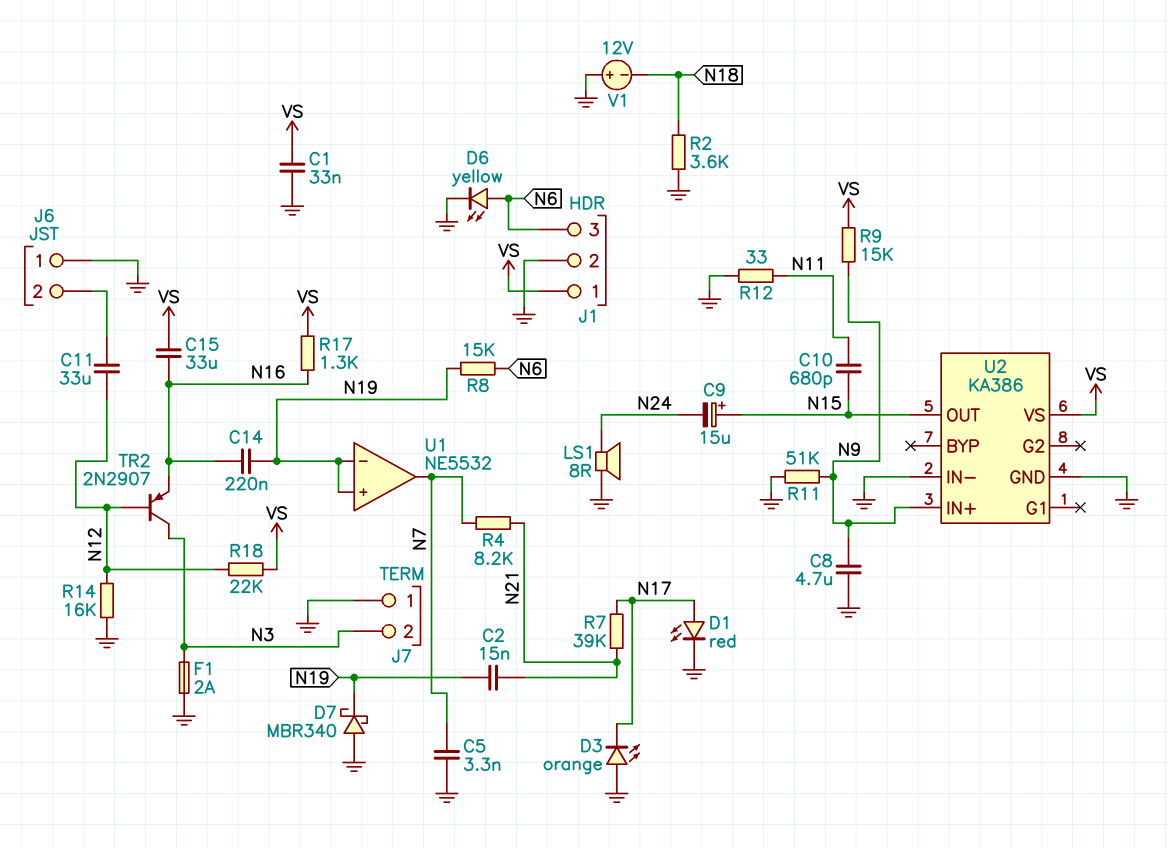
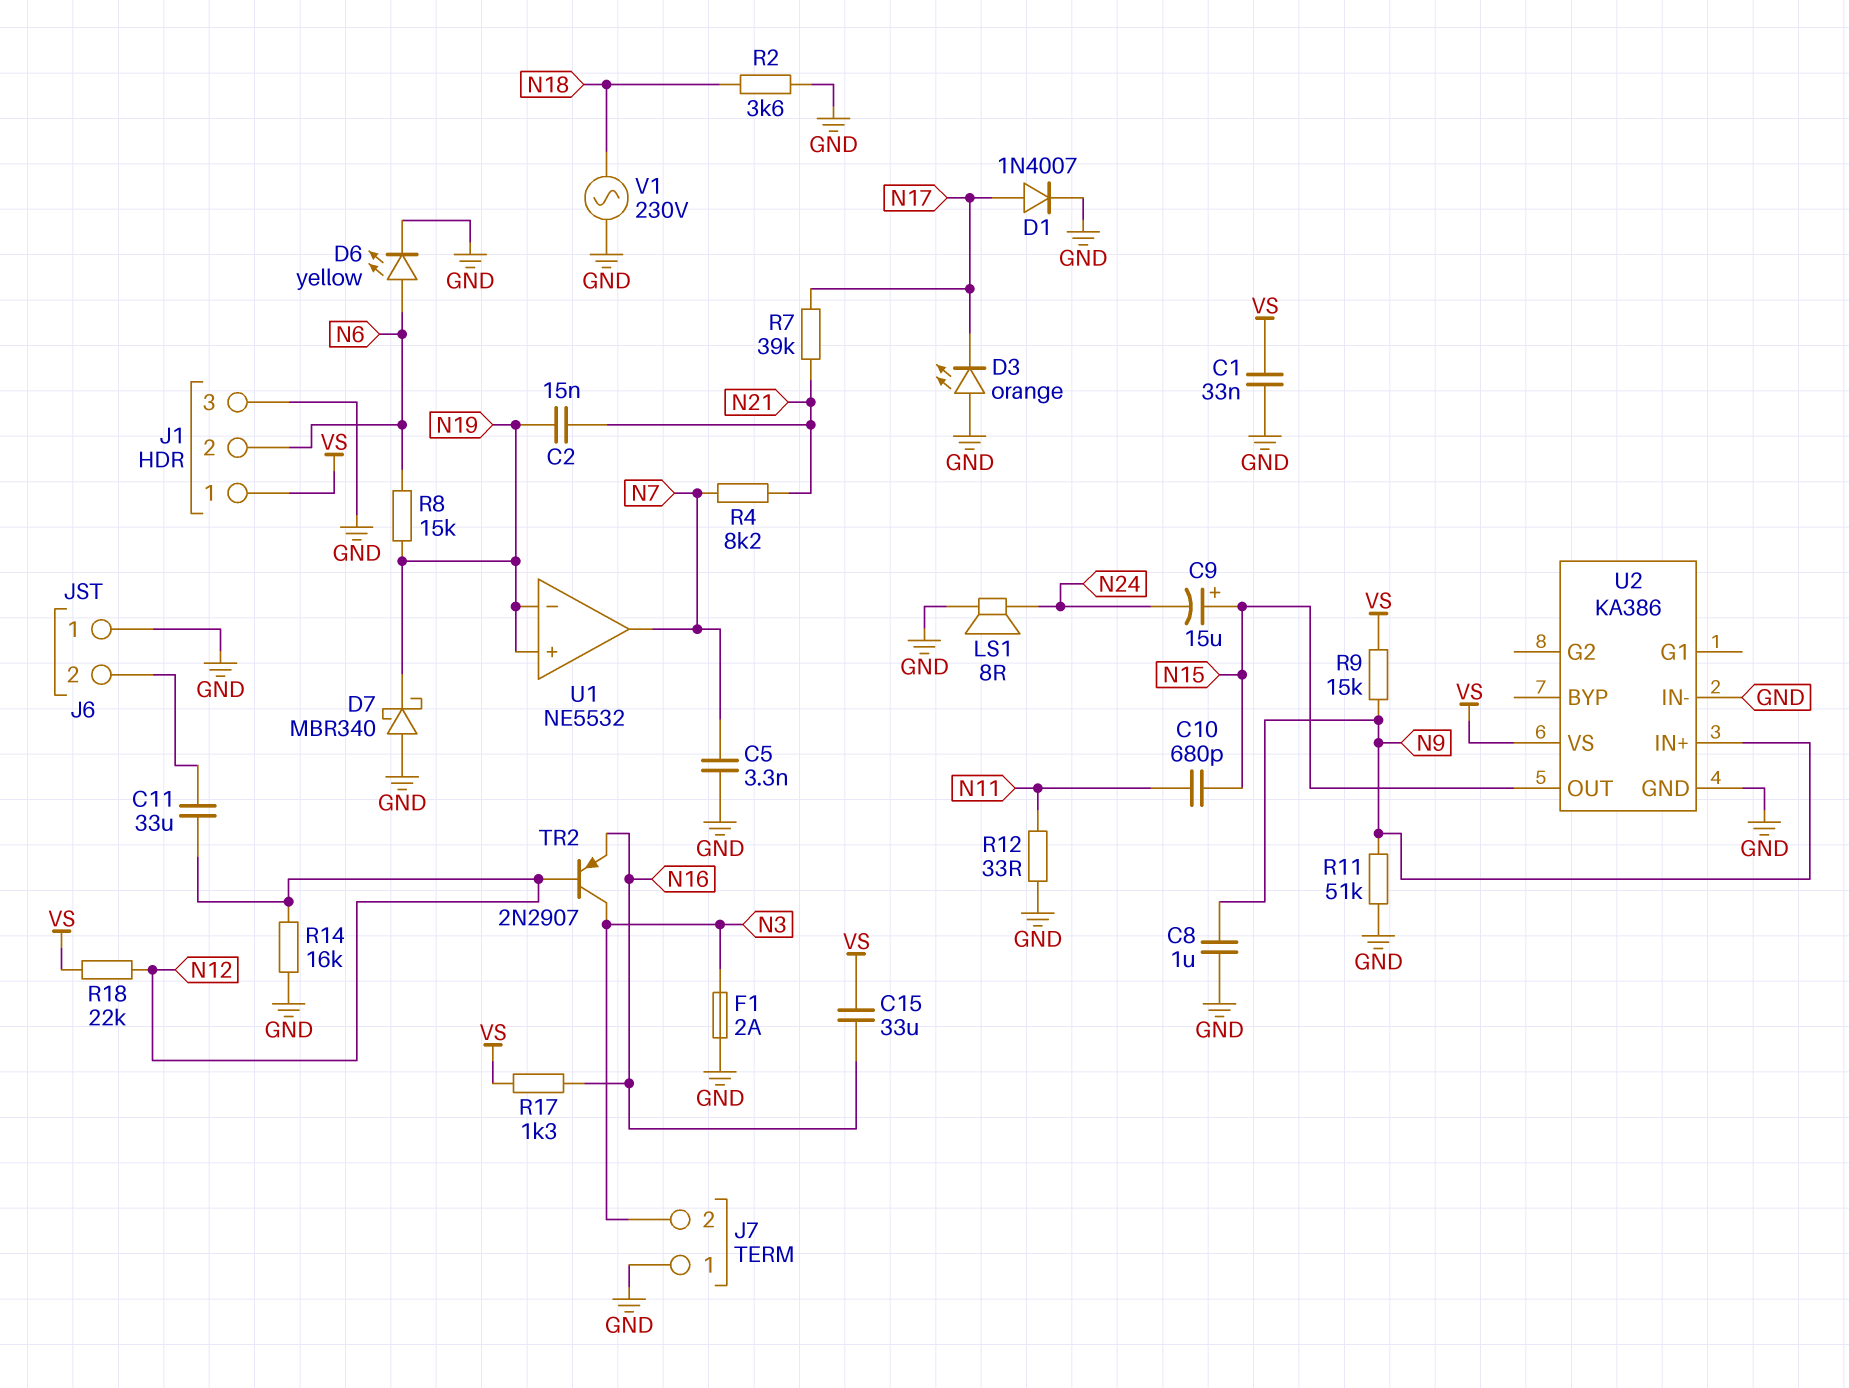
C8: 4.7uF (GND, N9) -> 1uF (GND, N9)
C14: 220nF (N16, N19) -> none
D1: LED red (A N17, K GND) -> diode 1N4007 (A N17, K GND)
J1 pin 2: GND -> N6
J1 pin 3: N6 -> GND
V1: 12V (plus GND, minus N18) -> AC 230V (GND, N18)

